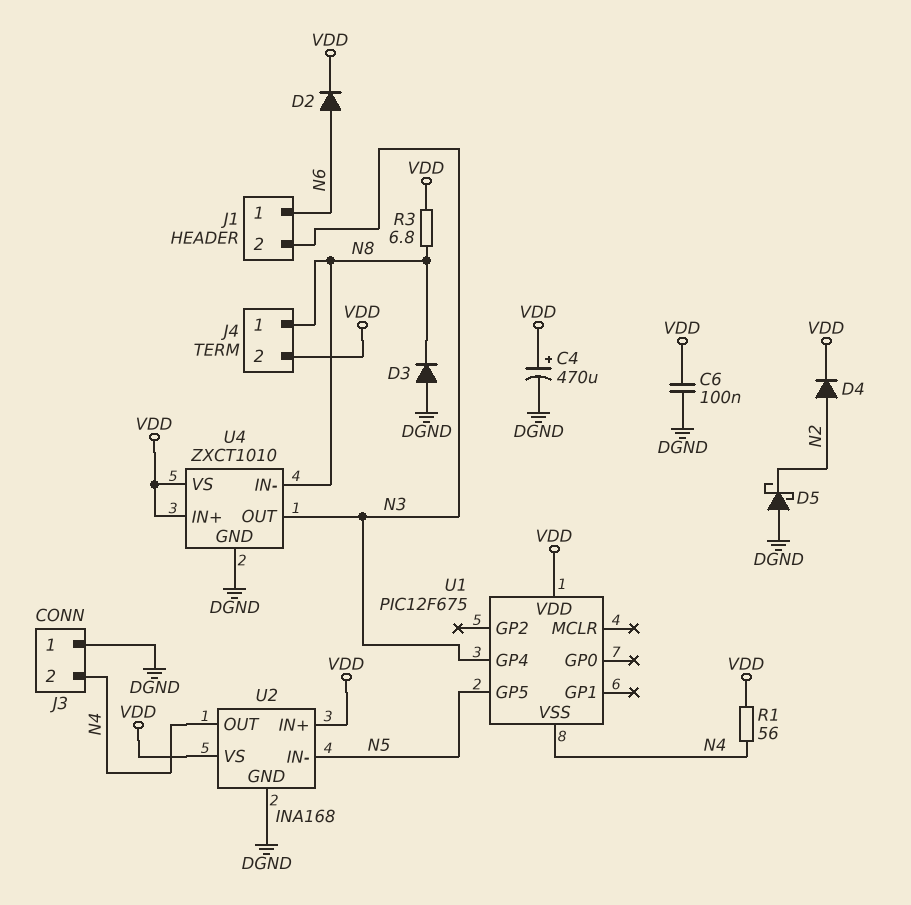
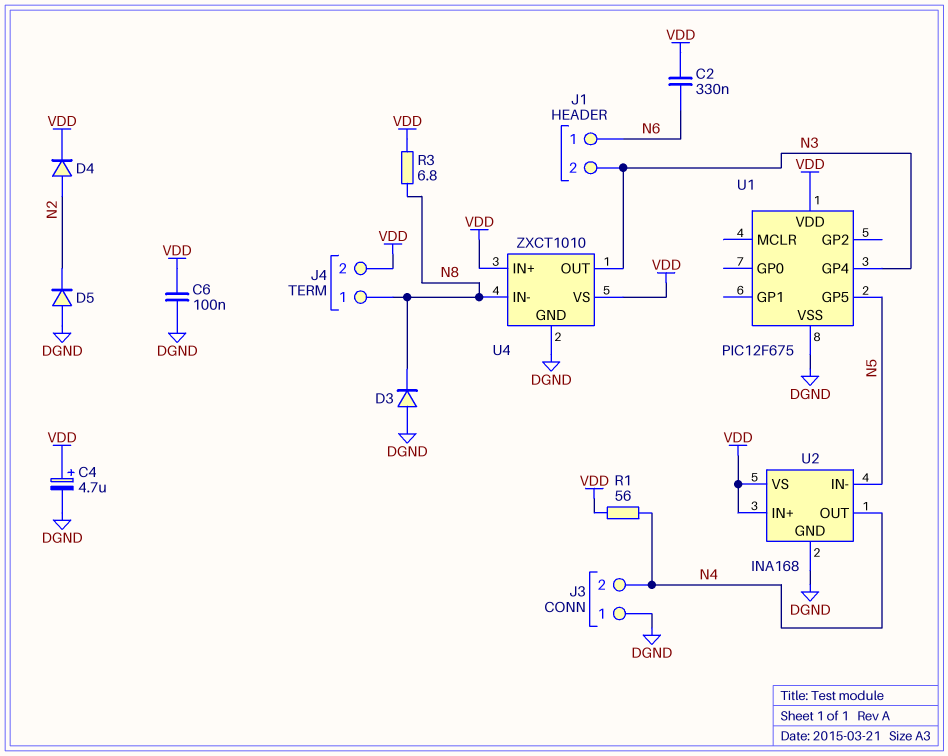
C2: none -> 330nF (N6, VDD)
C4: 470uF (plus VDD, minus DGND) -> 4.7uF (plus VDD, minus DGND)
D2: diode (A N6, K VDD) -> none
D5: schottky (A DGND, K N2) -> diode (A DGND, K N2)
U1 pin VSS: N4 -> DGND

